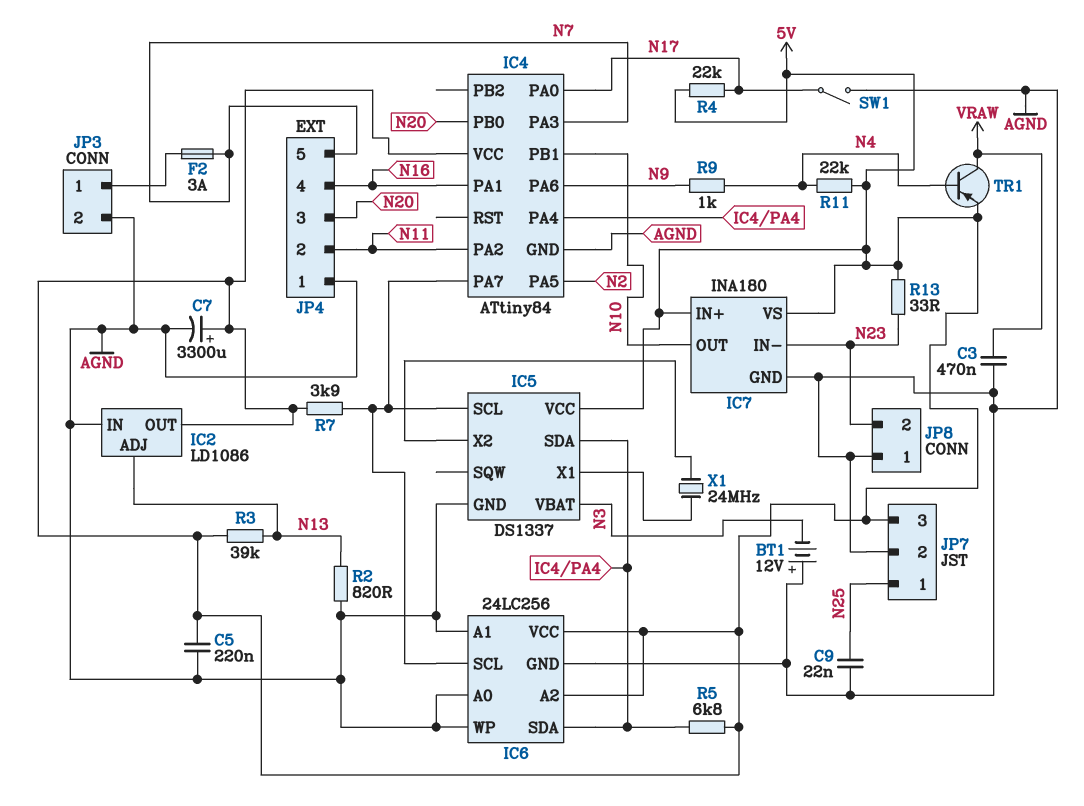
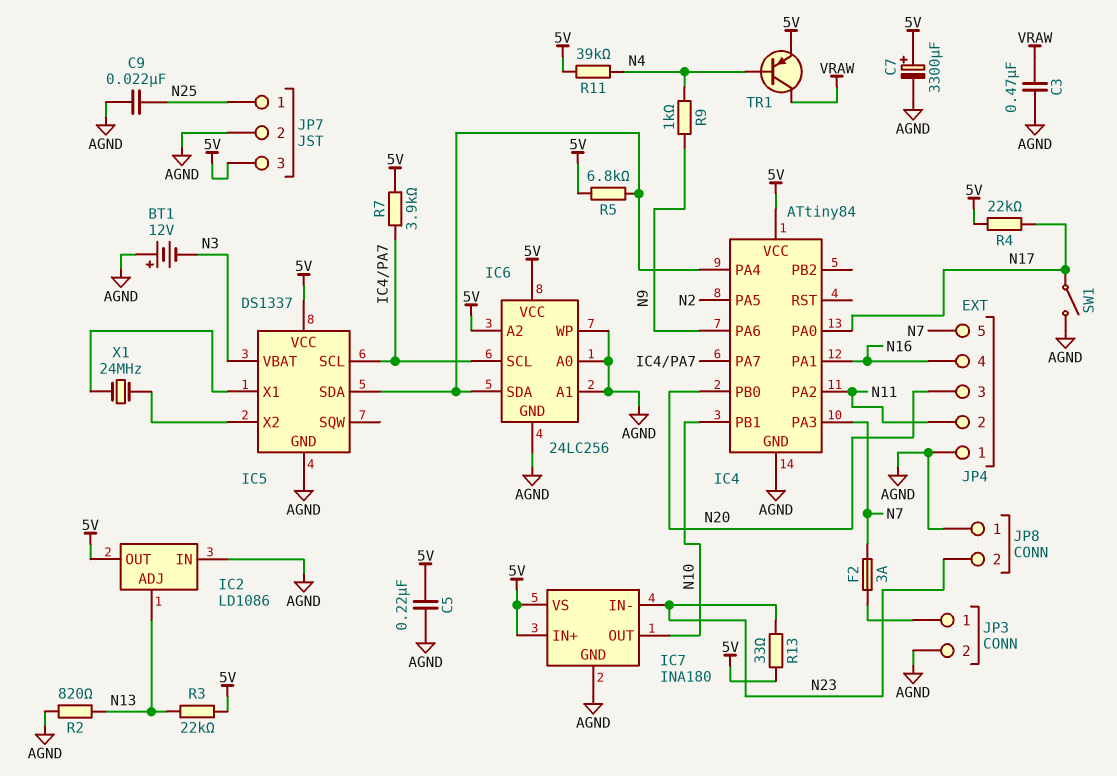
R3: 39k (5V, N13) -> 22k (5V, N13)
R11: 22k (5V, N4) -> 39k (5V, N4)

